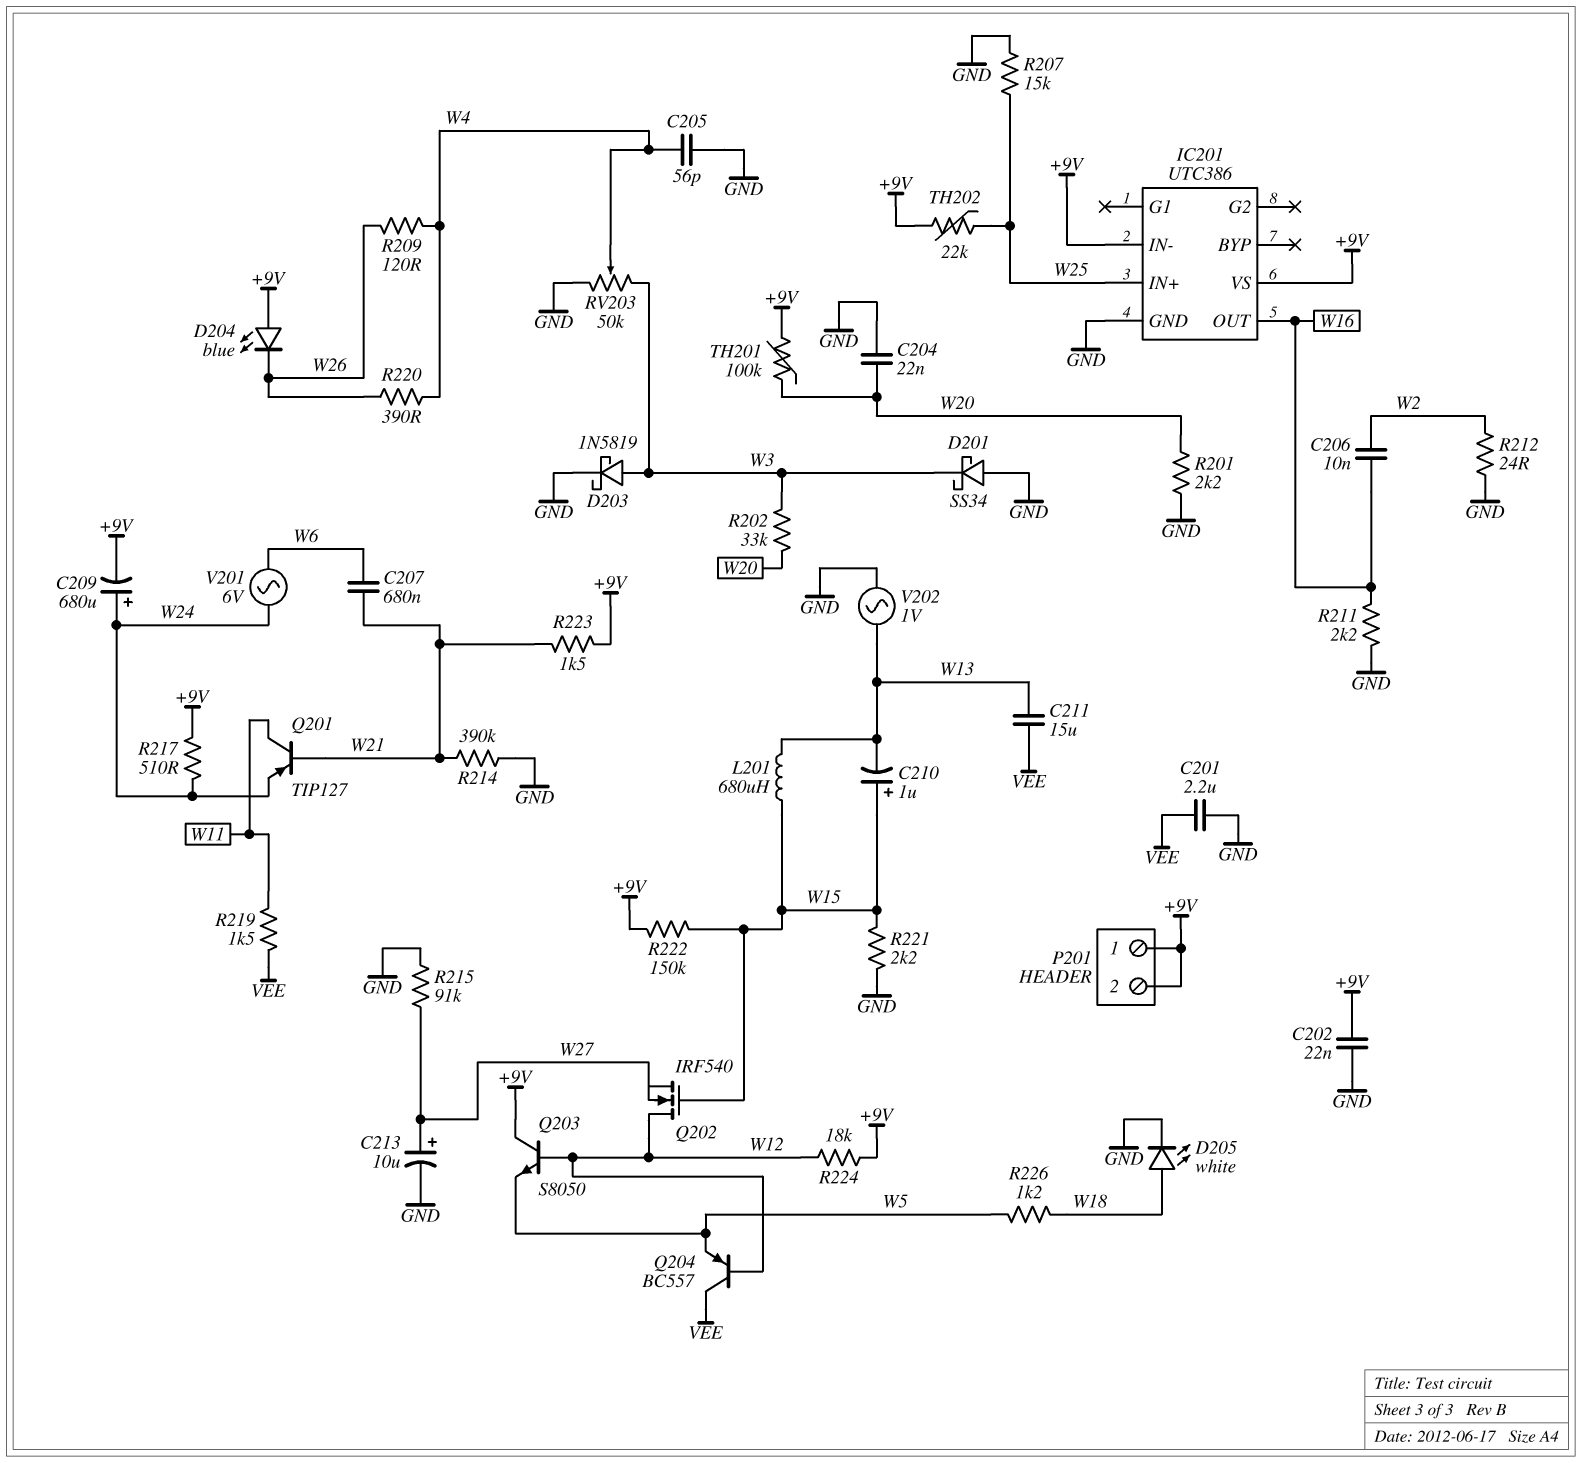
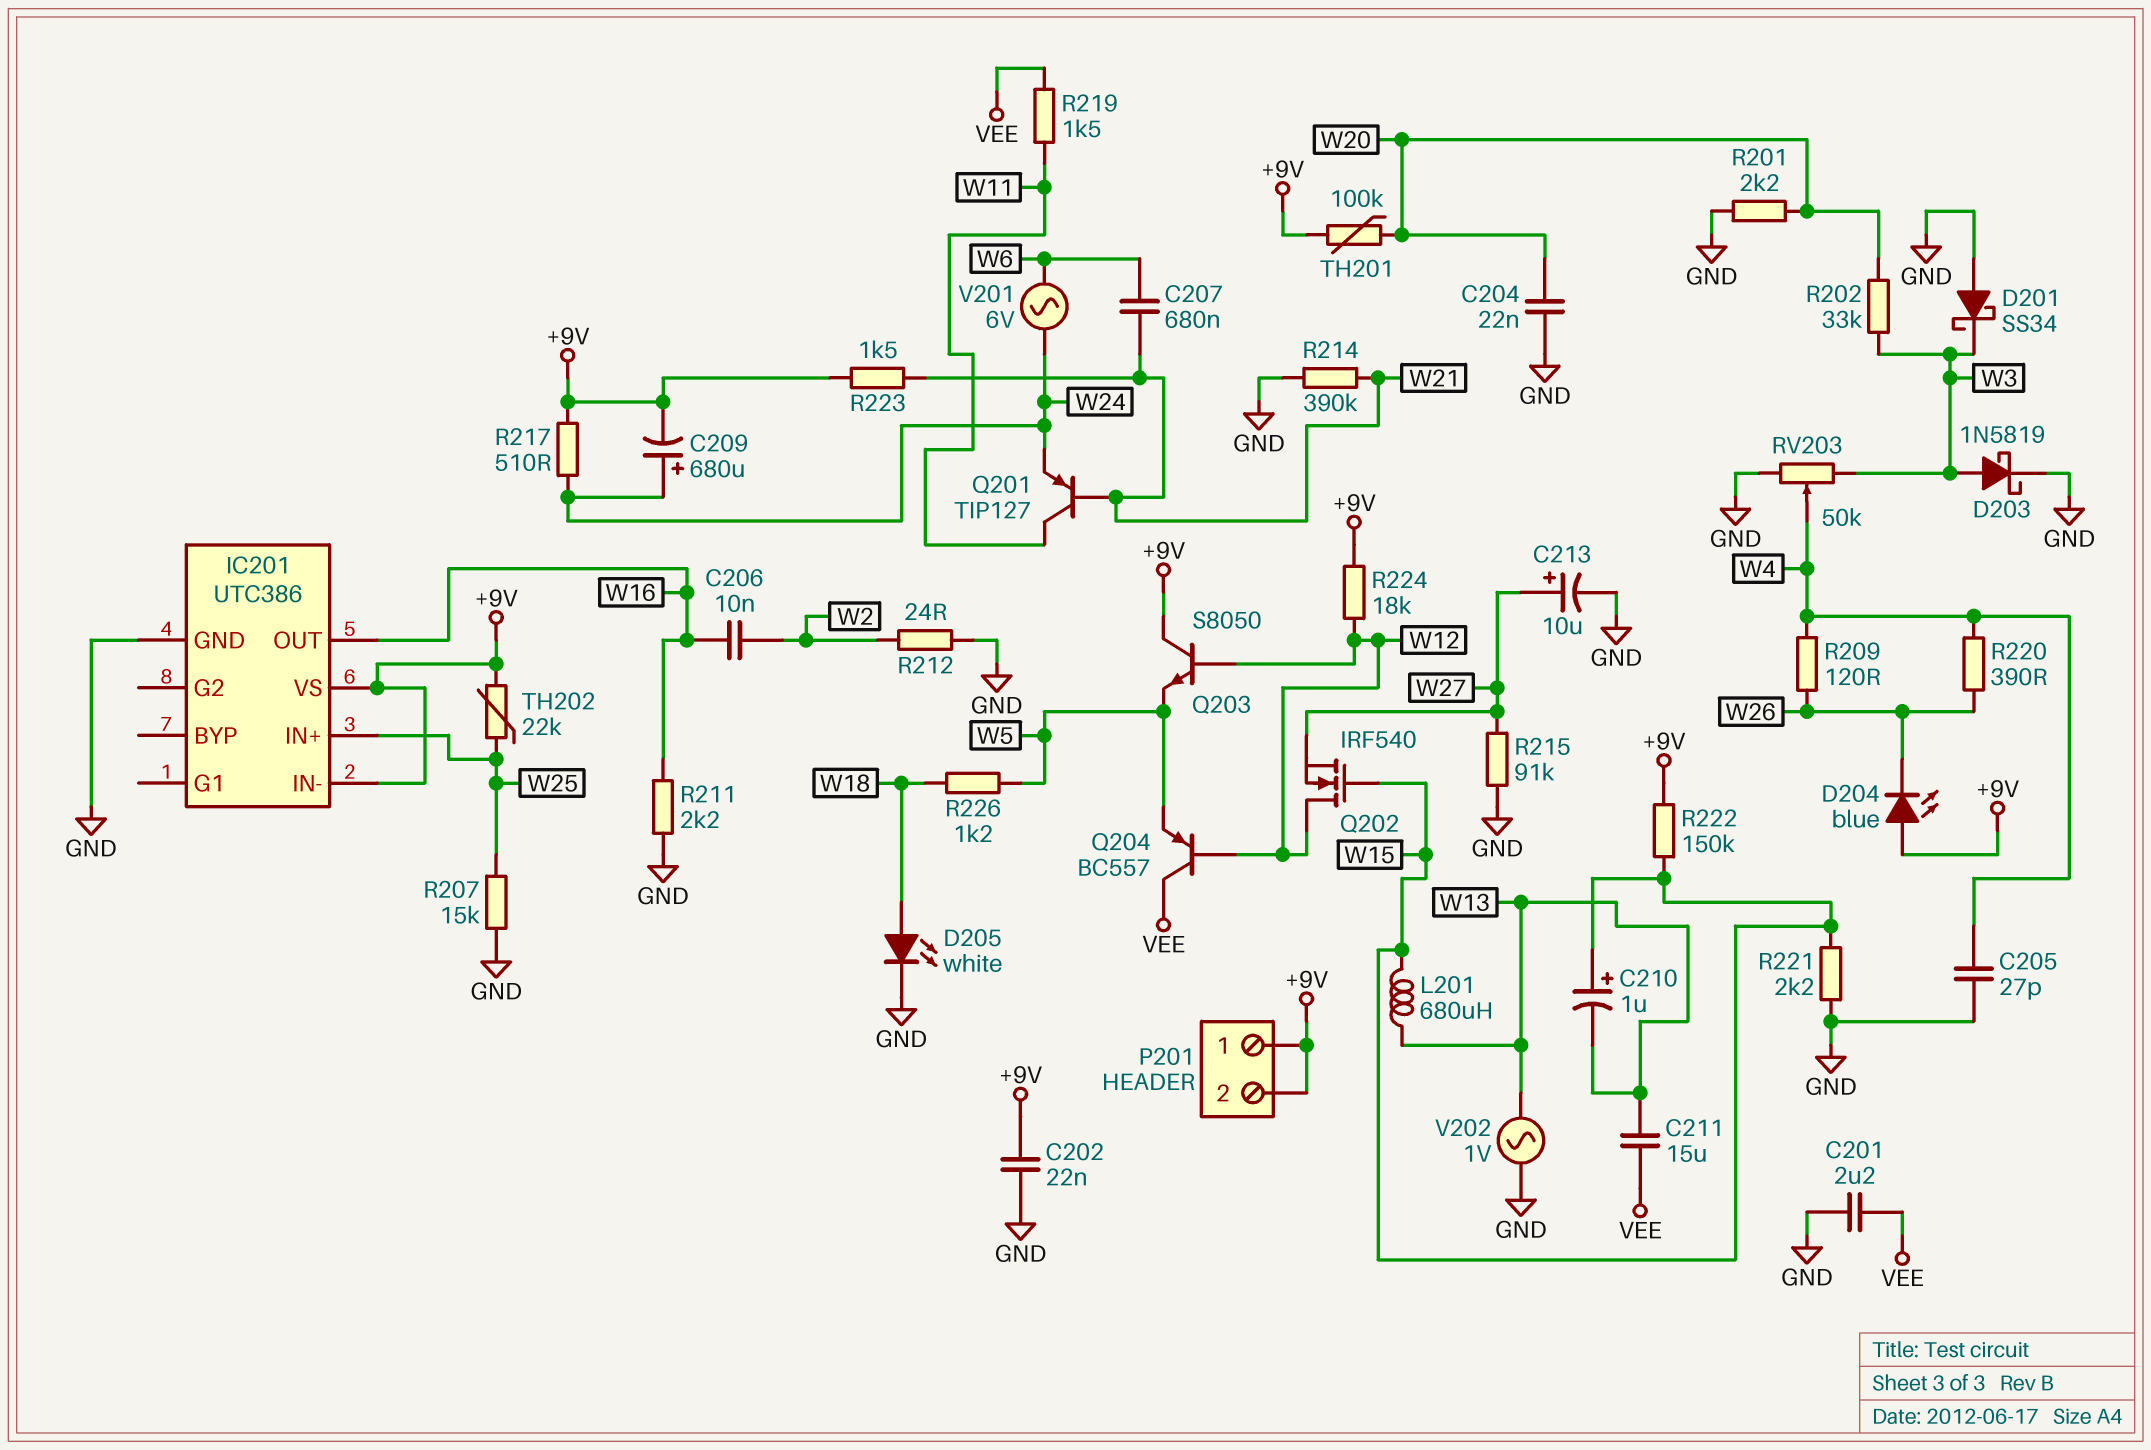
C205: 56pF (GND, W4) -> 27pF (GND, W4)

